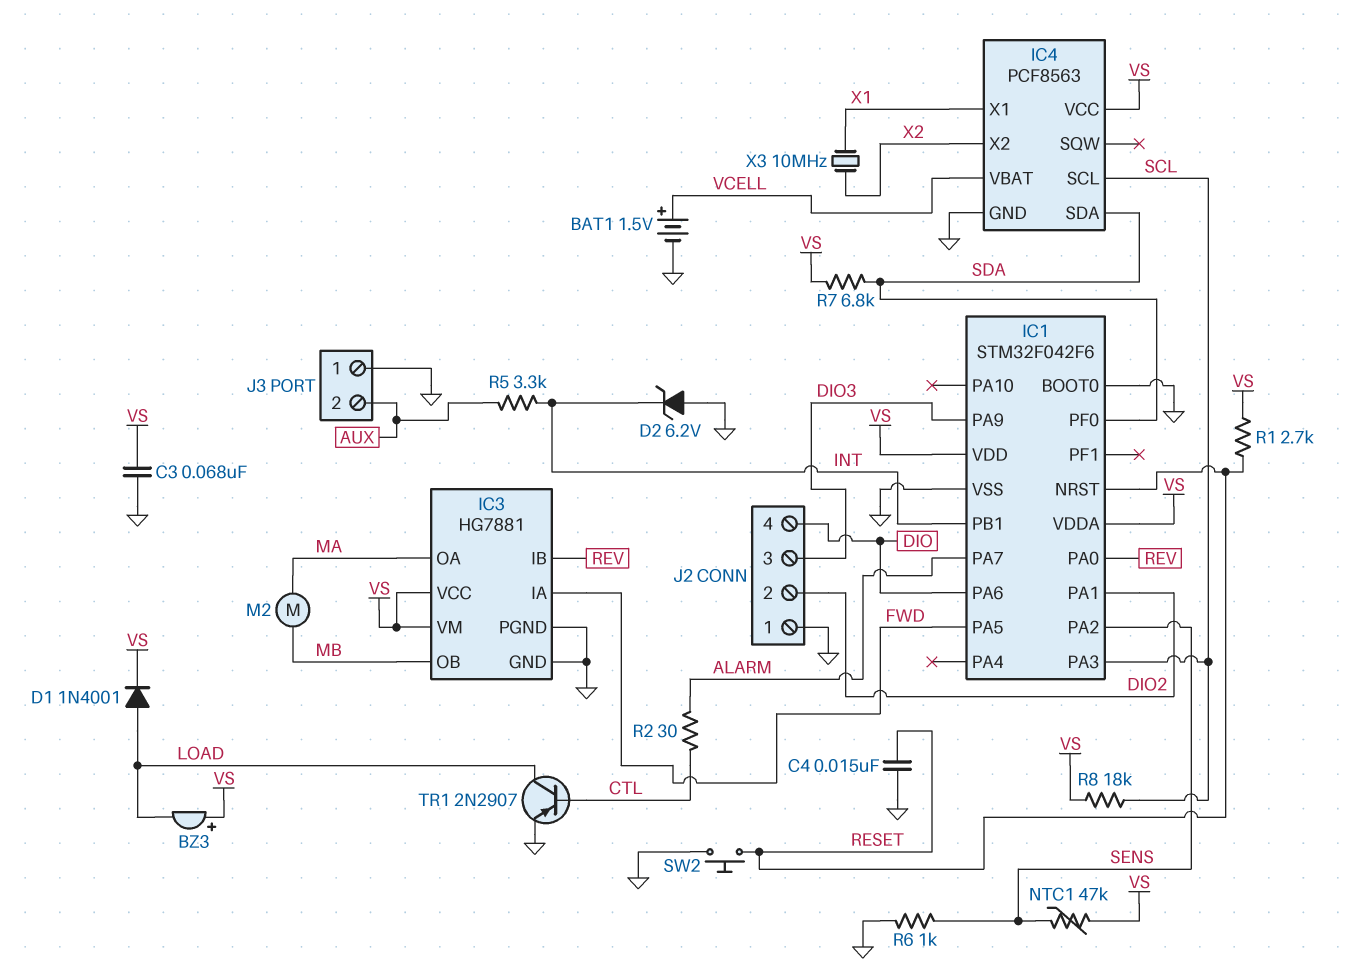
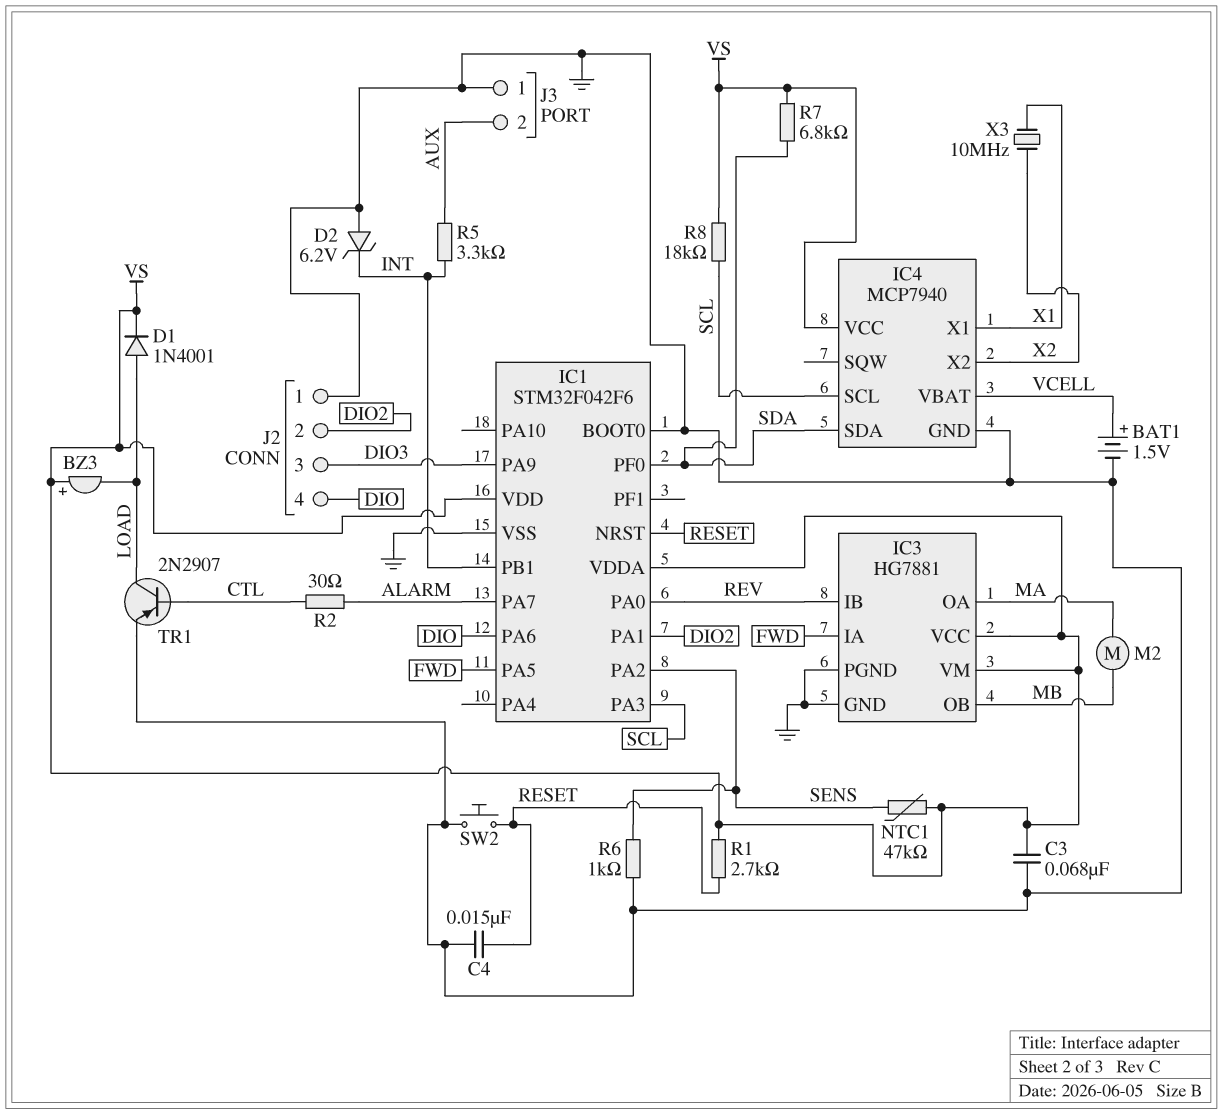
IC4: PCF8563 -> MCP7940

